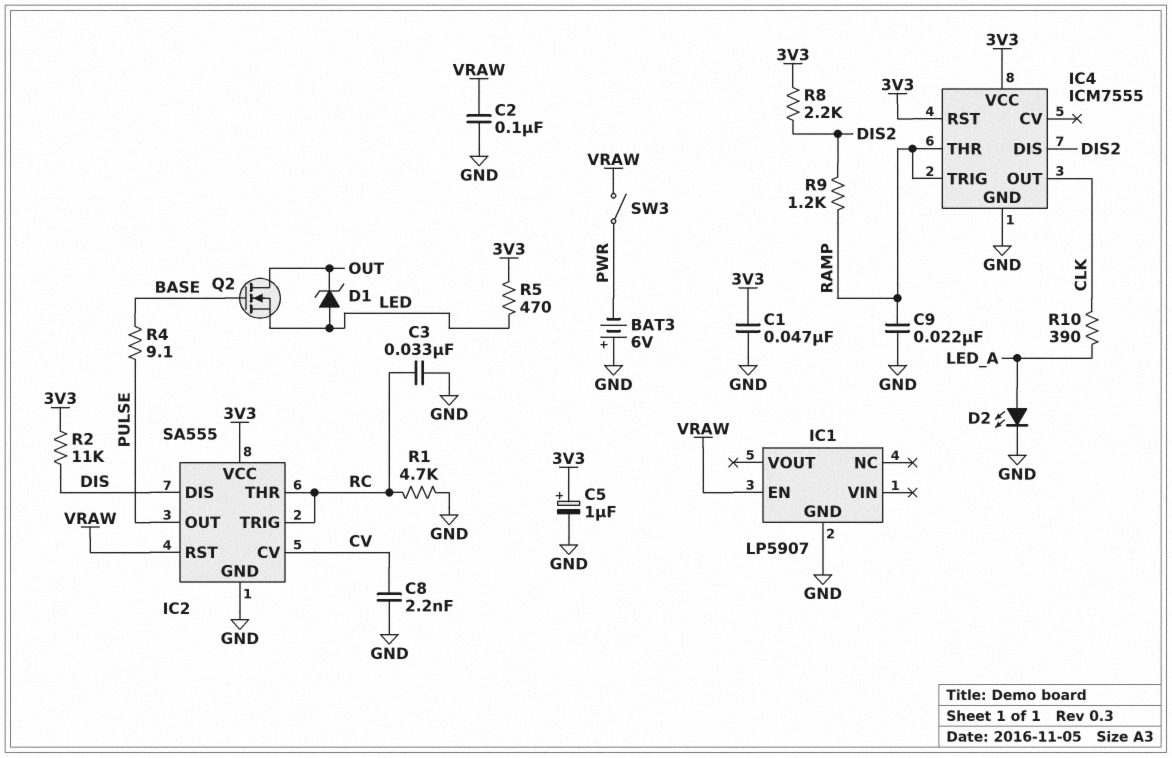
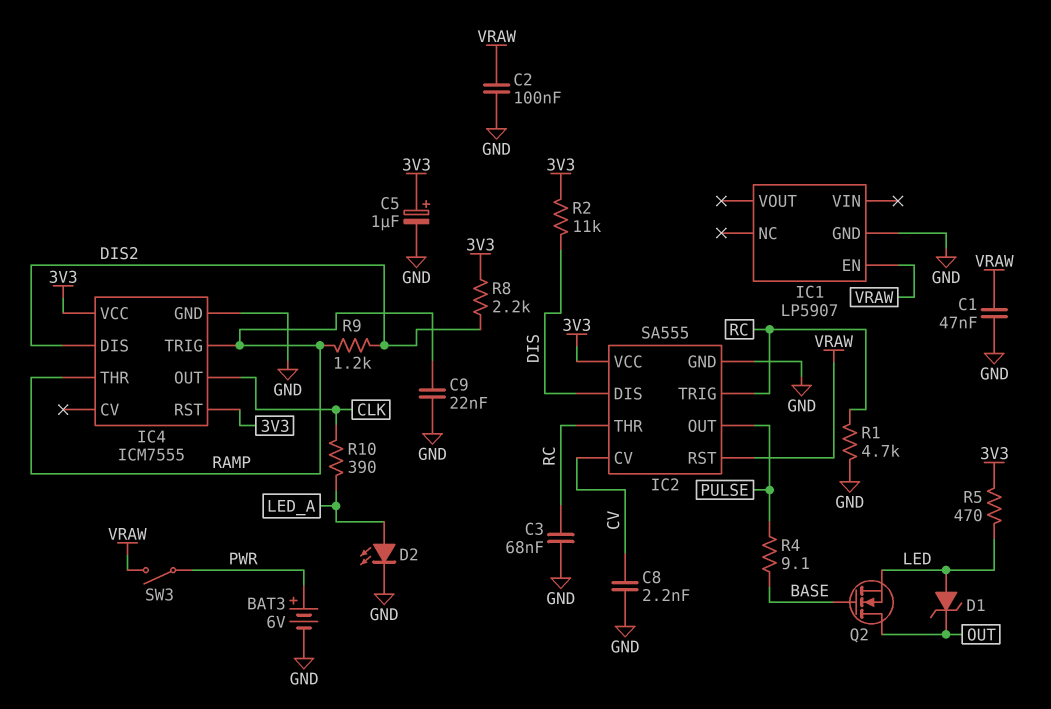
BAT3: 6V (plus GND, minus PWR) -> 6V (plus PWR, minus GND)
C1: 47nF (3V3, GND) -> 47nF (GND, VRAW)
C3: 33nF (GND, RC) -> 68nF (GND, RC)

